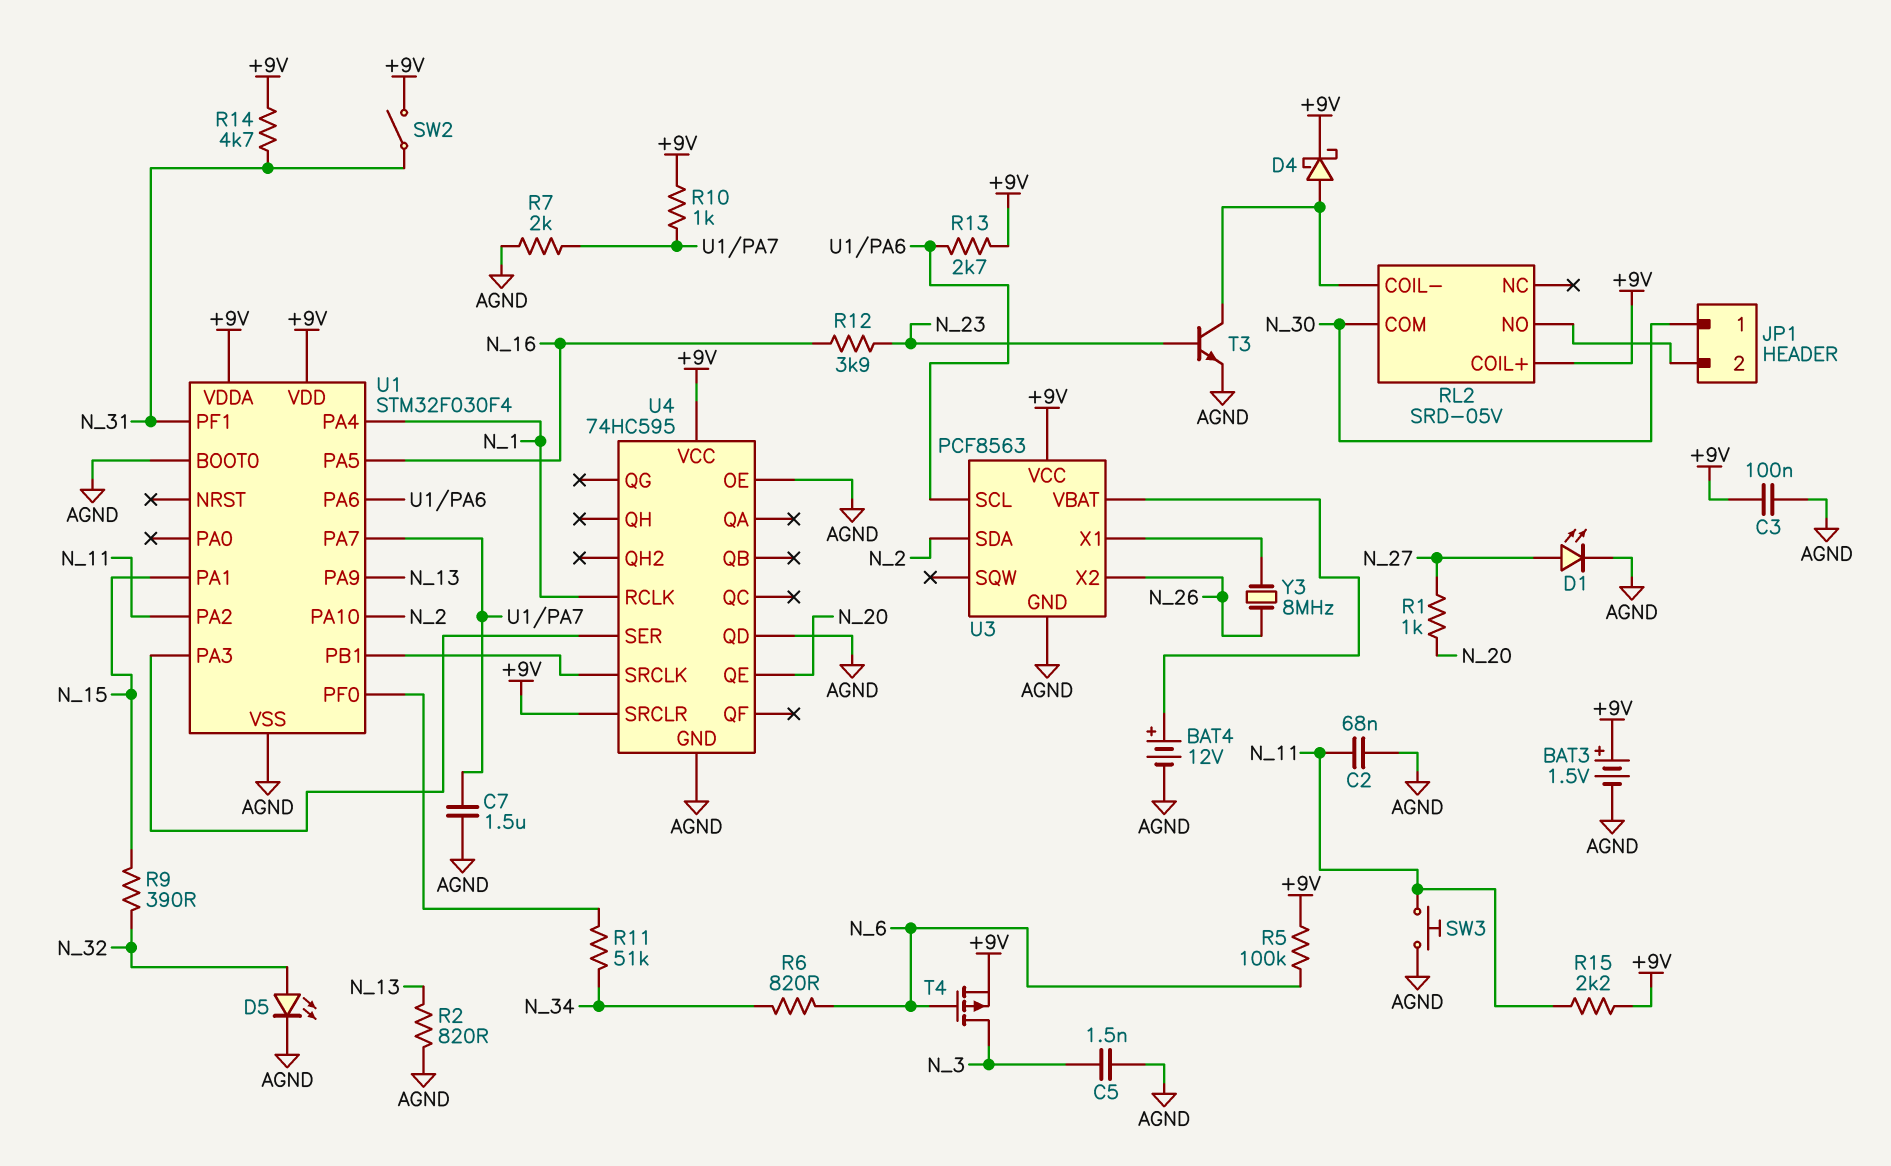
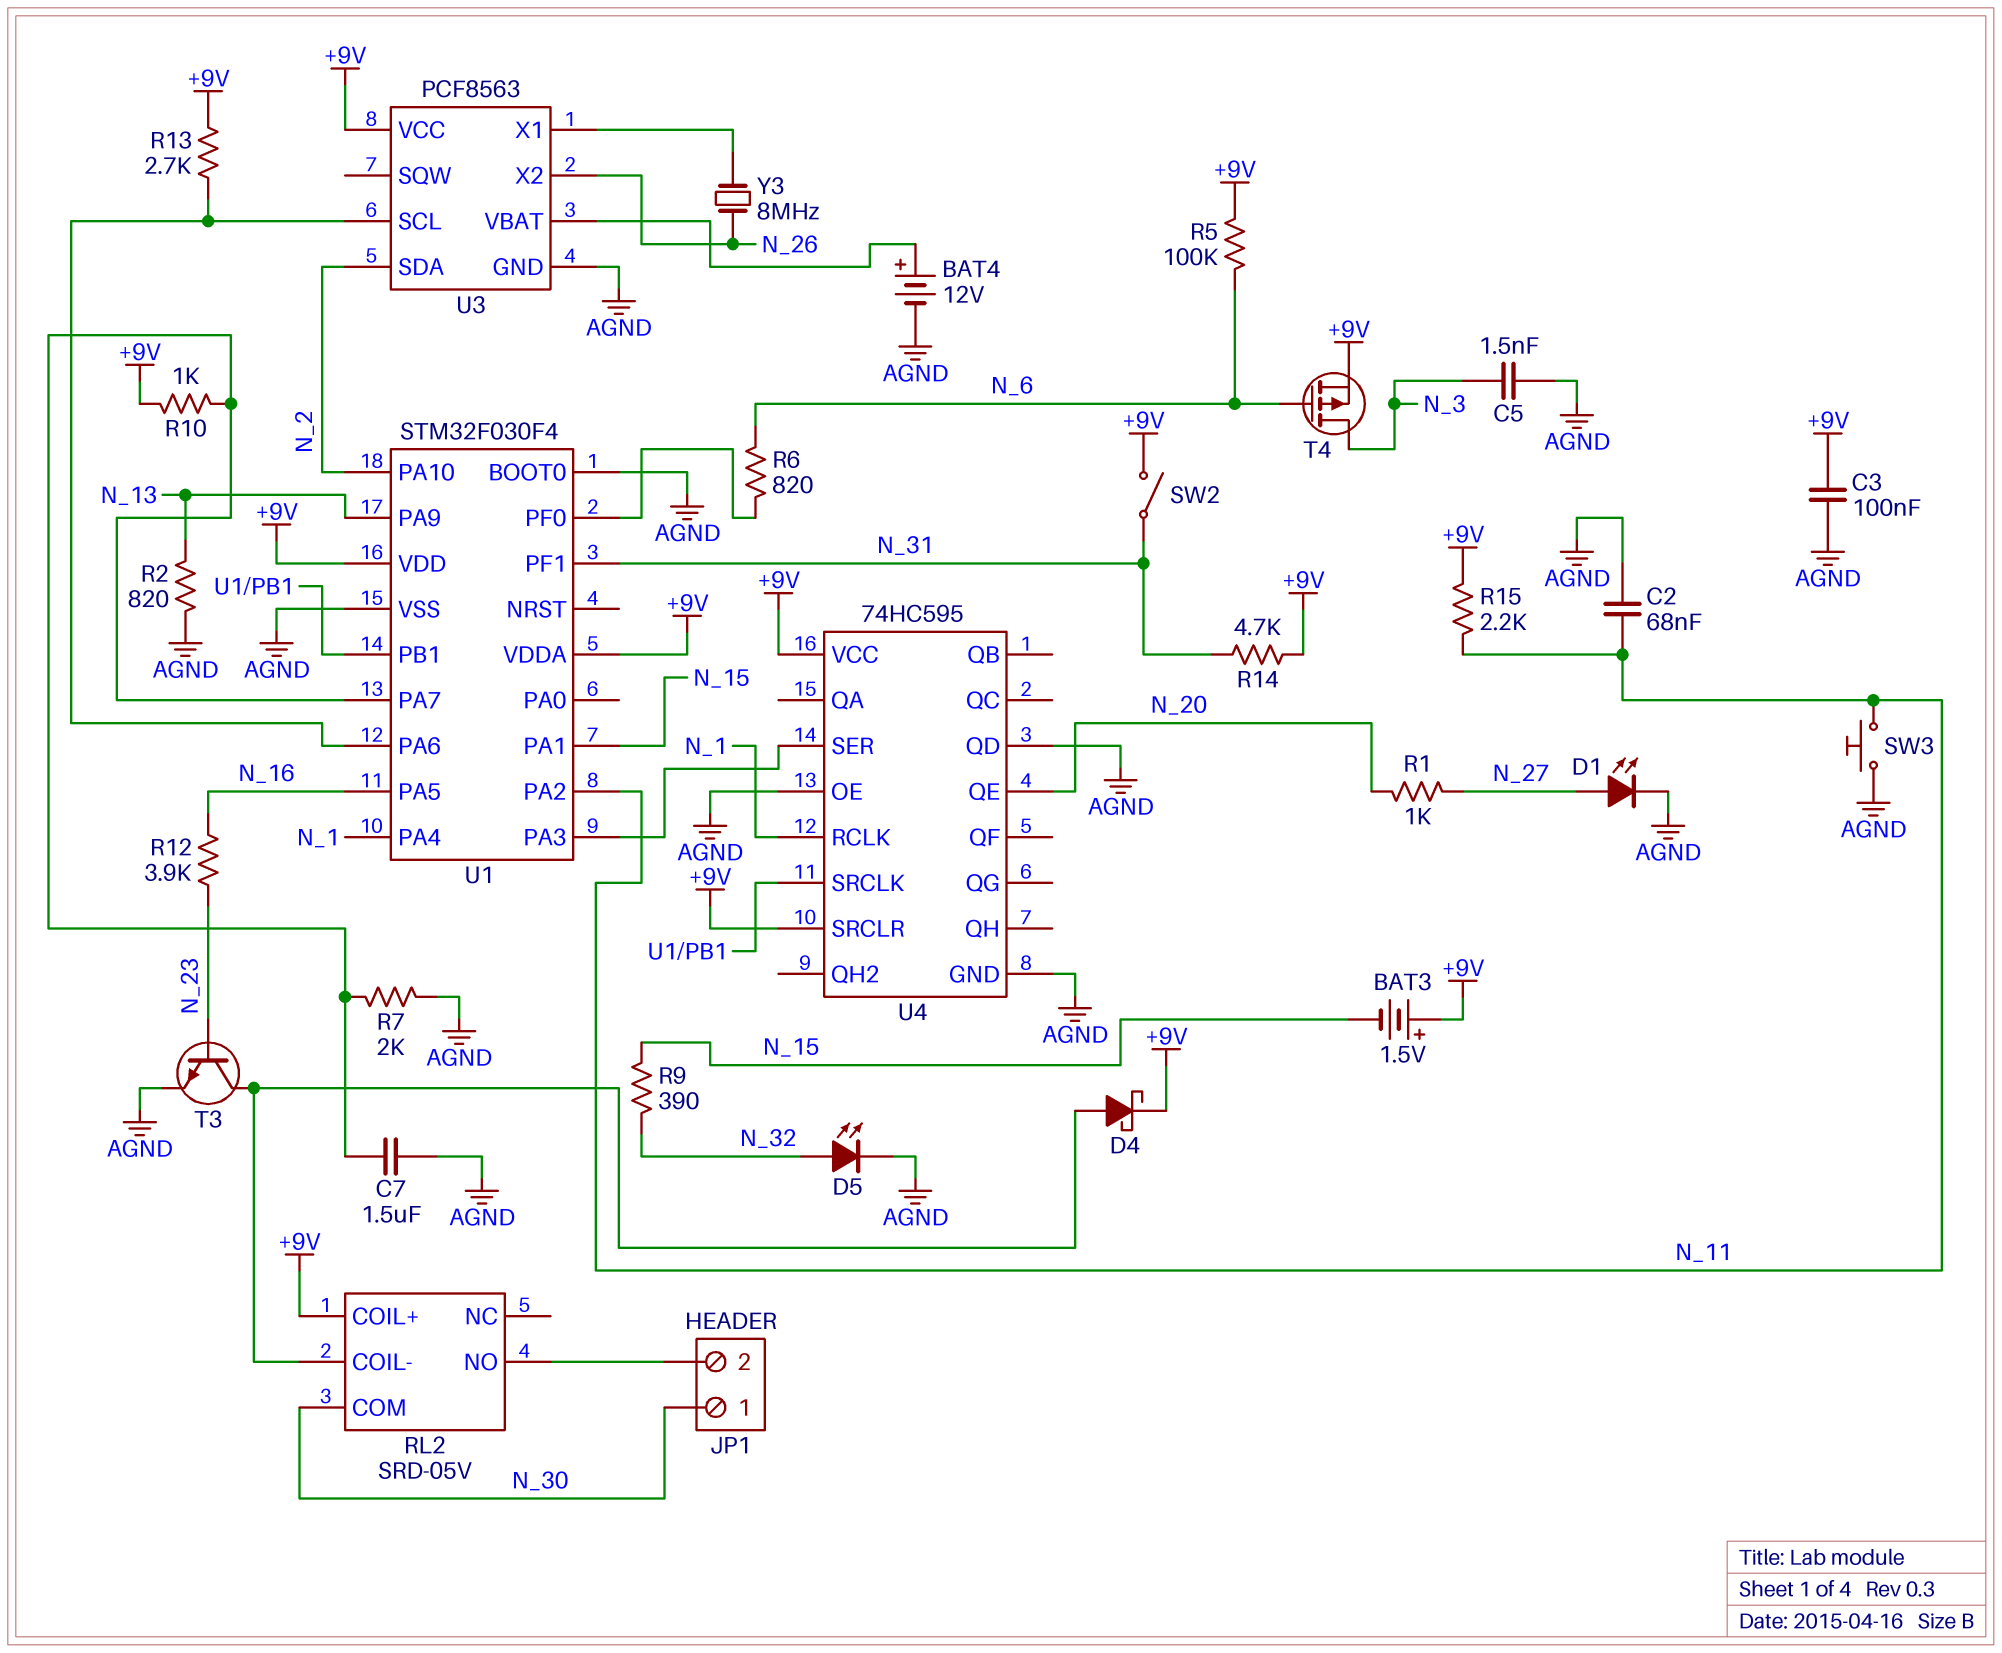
BAT3: 1.5V (plus +9V, minus AGND) -> 1.5V (plus +9V, minus N_15)
R6: 820 (N_6, N_34) -> 820 (N_6, U1/PF0)
R11: 51k (N_34, U1/PF0) -> none

